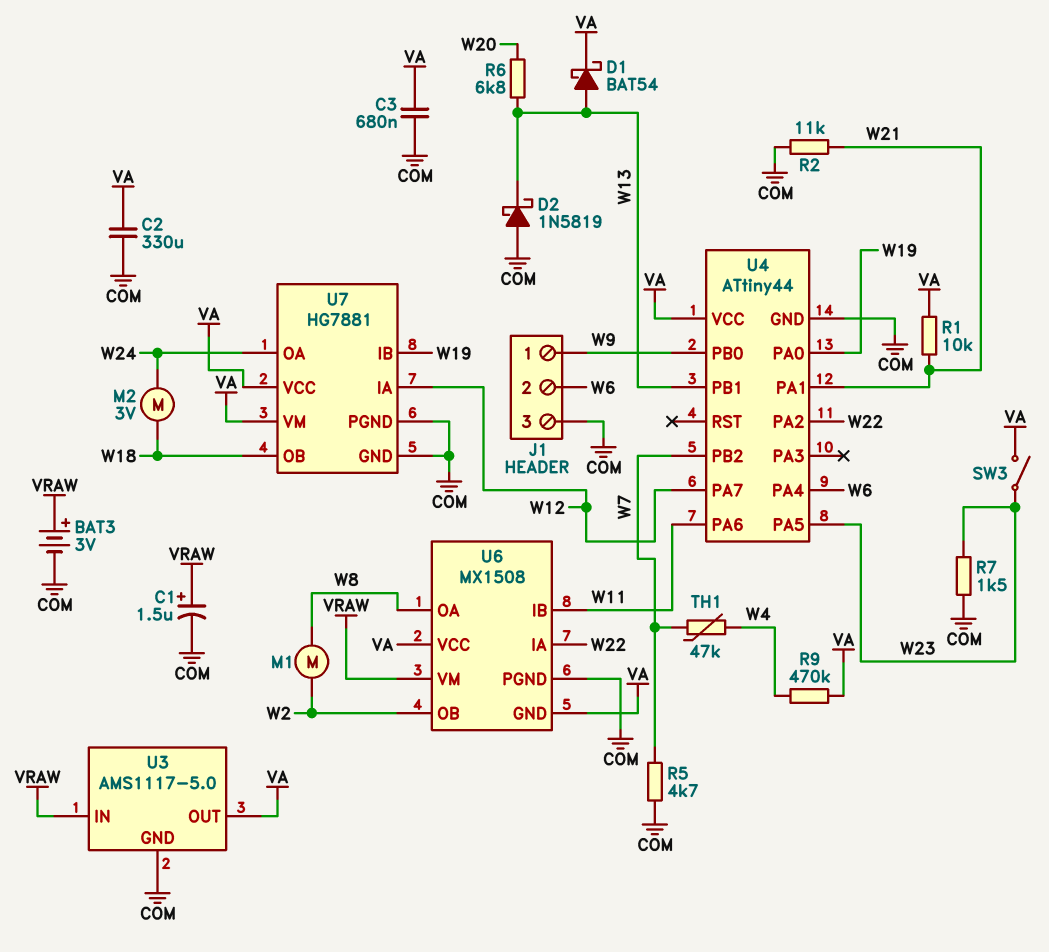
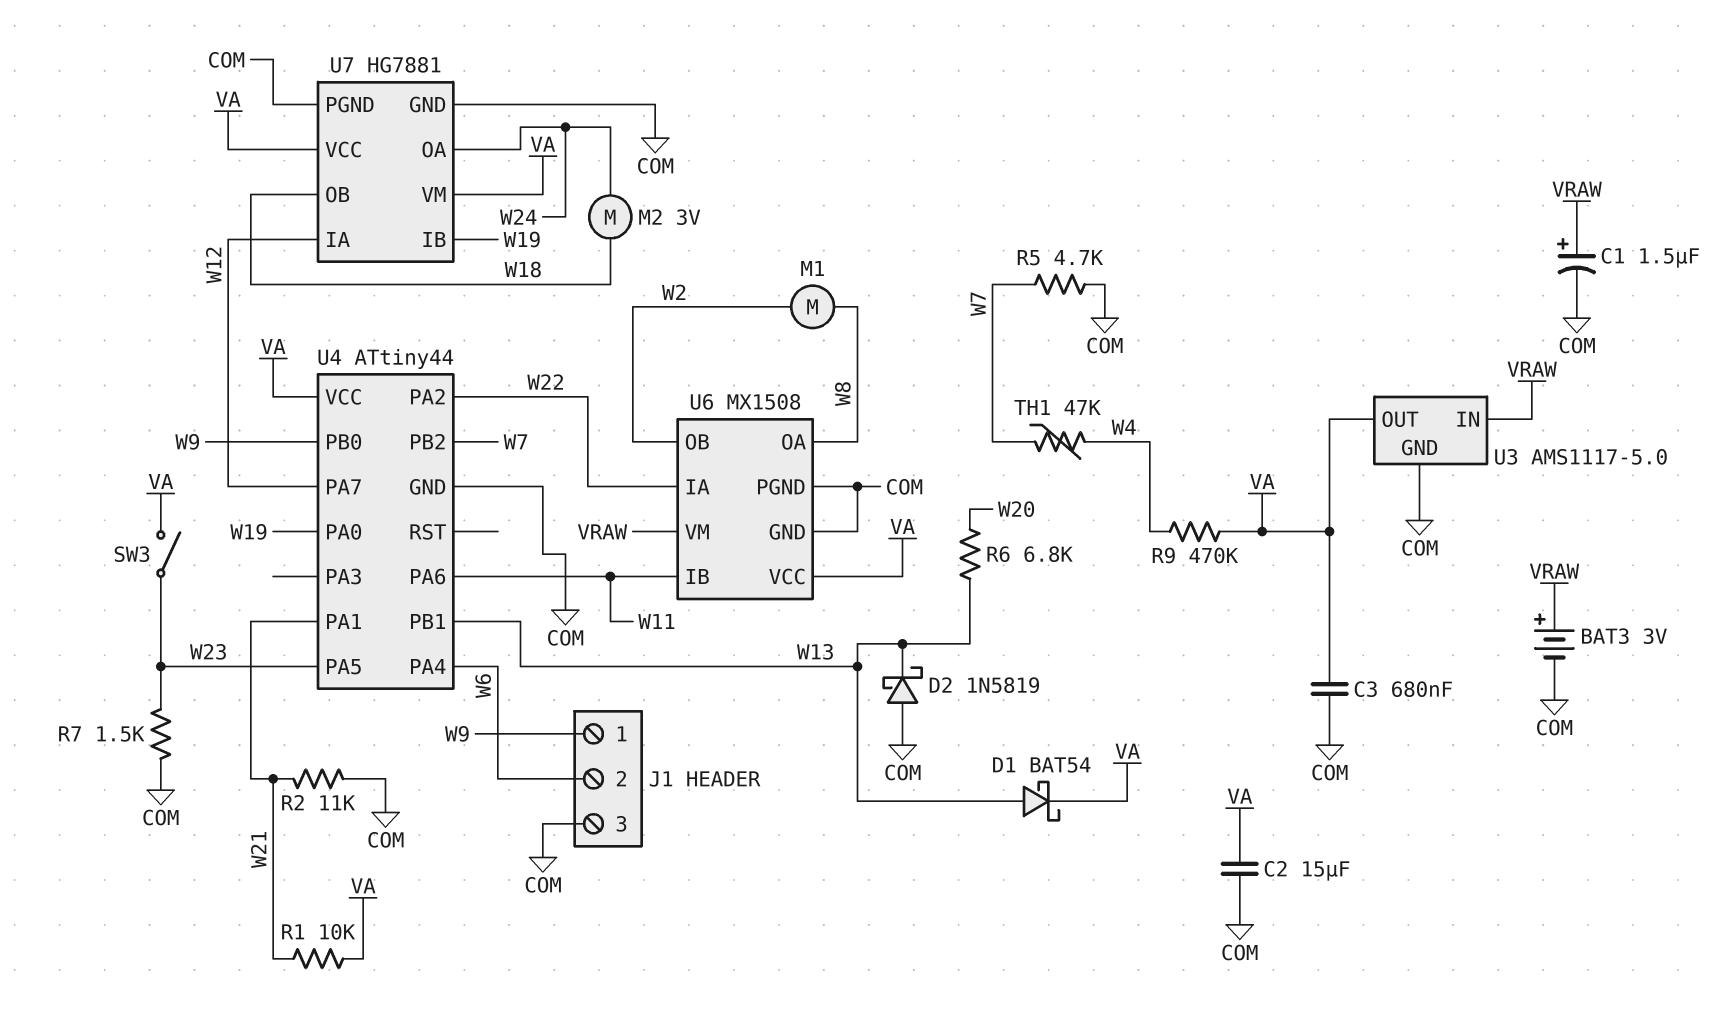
C2: 330uF (COM, VA) -> 15uF (COM, VA)
U6 pin GND: VA -> COM

